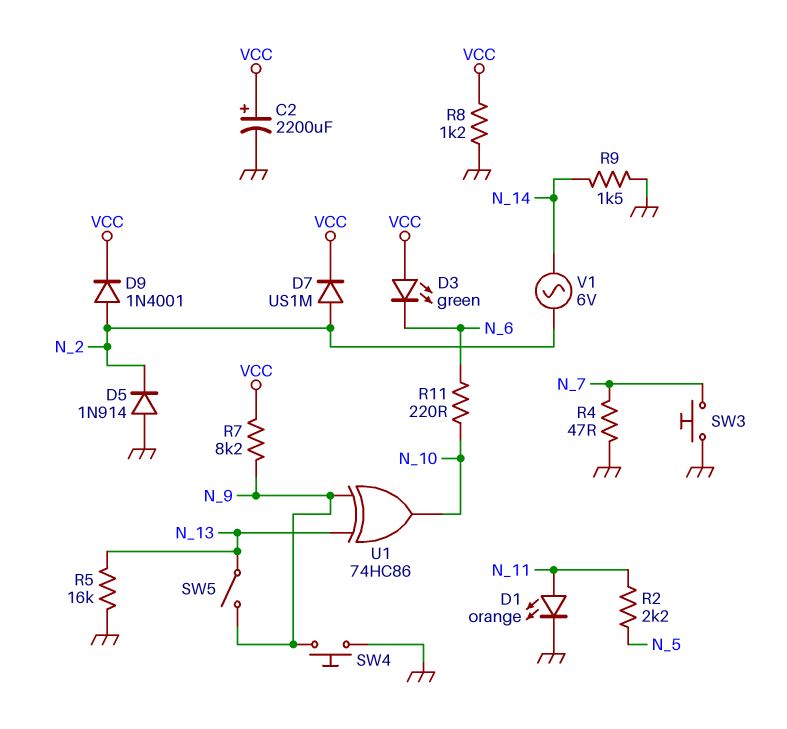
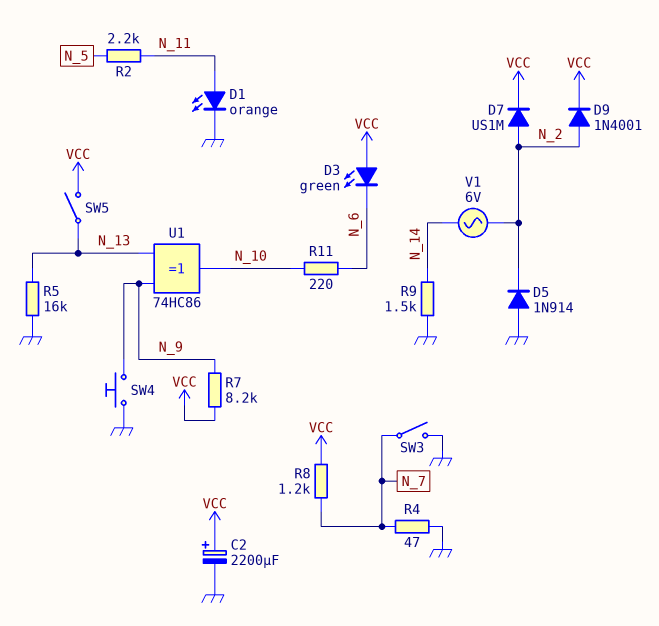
R8: 1.2k (GND, VCC) -> 1.2k (N_7, VCC)
SW3: button (GND, N_7) -> switch (GND, N_7)
SW5: switch (N_9, N_13) -> switch (N_13, VCC)

